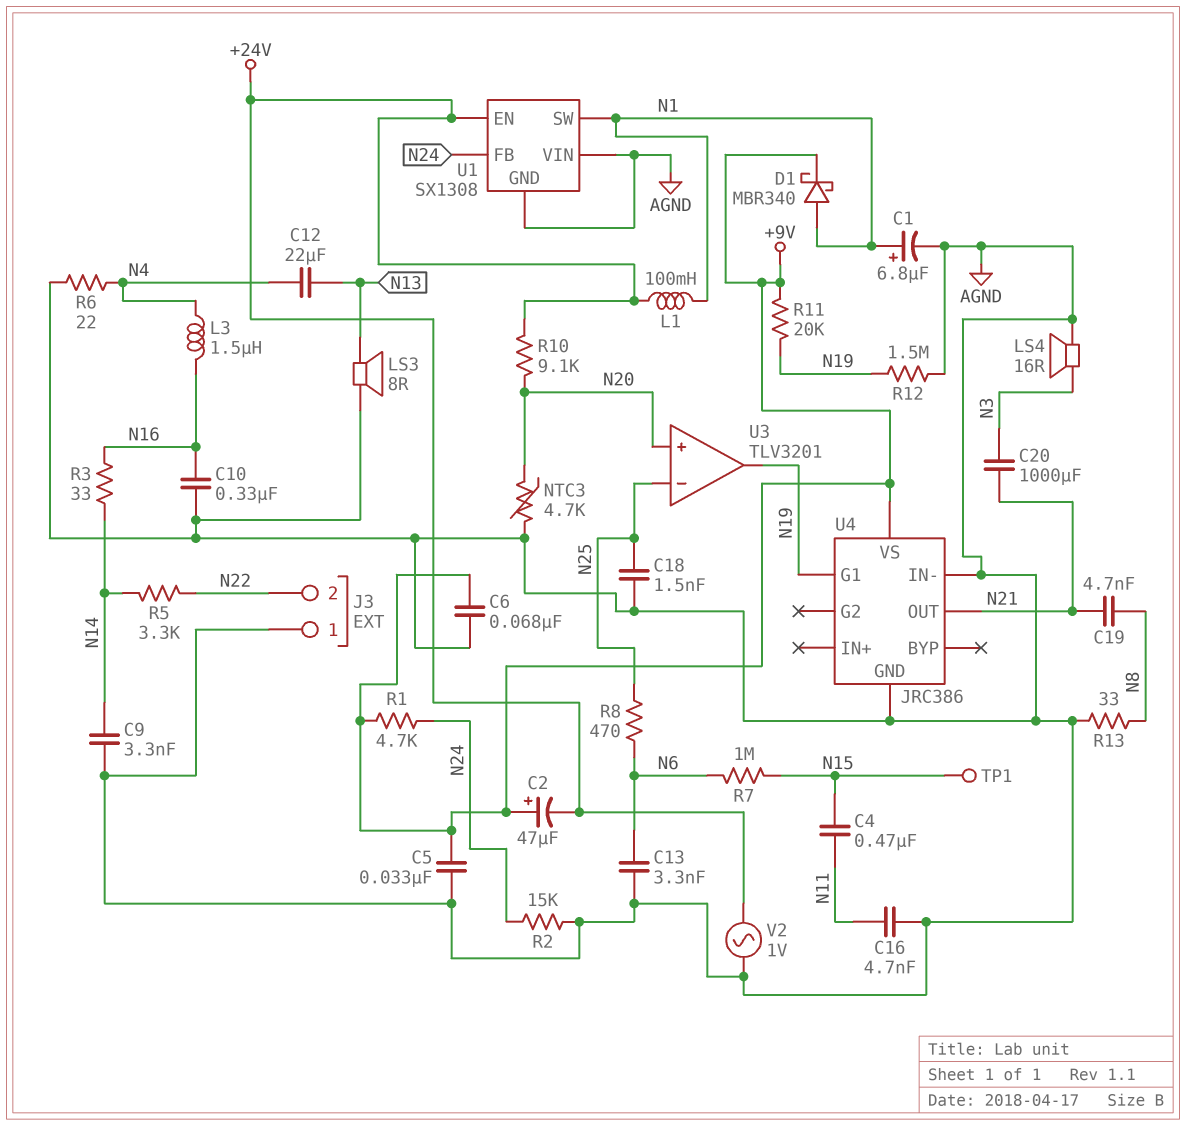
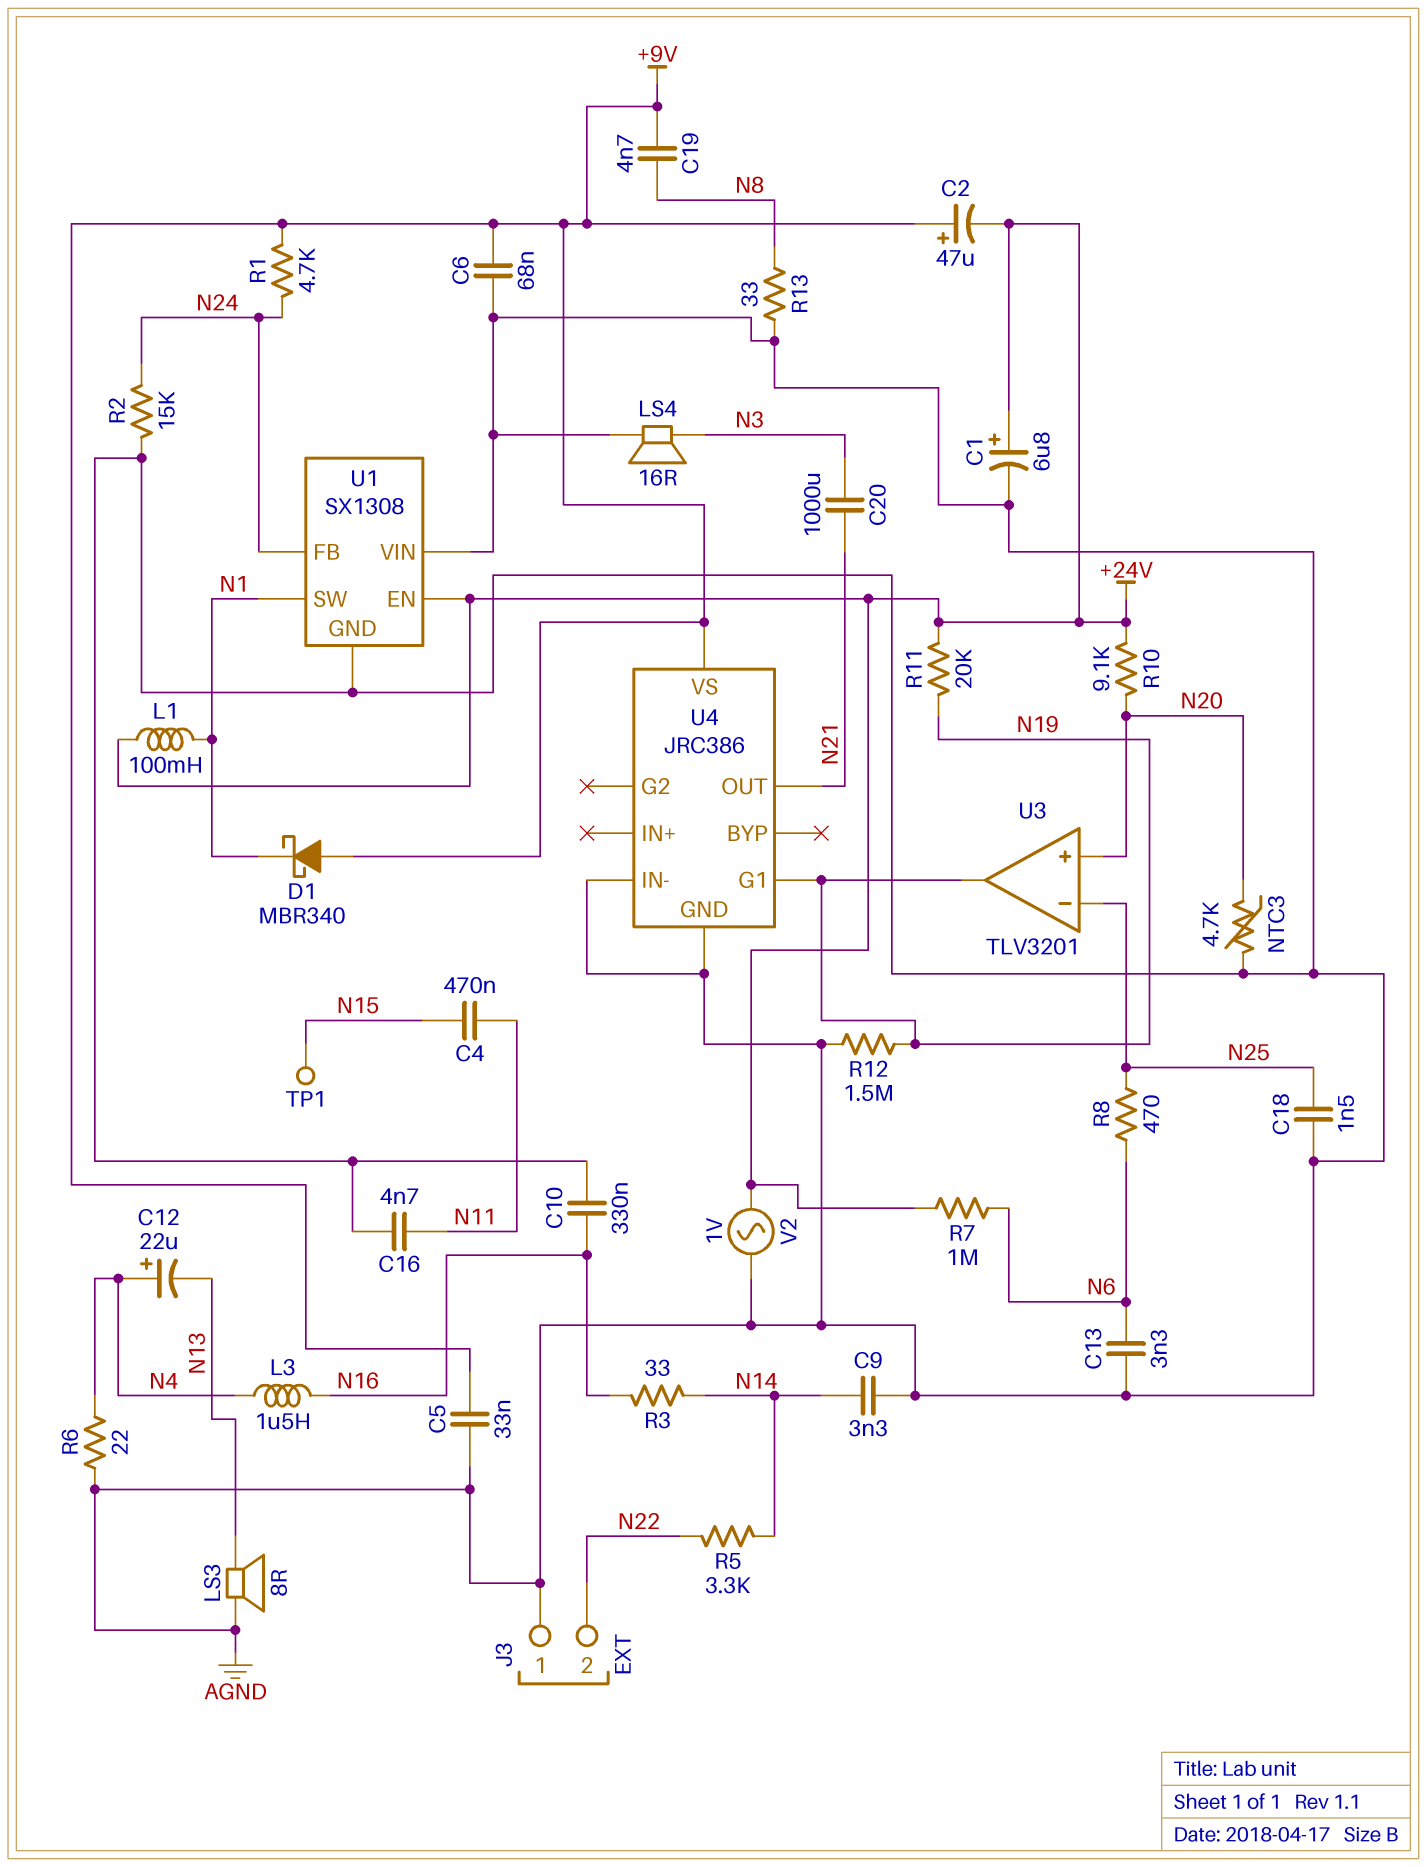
C1: 6.8uF (plus N1, minus AGND) -> 6.8uF (plus +24V, minus AGND)
C12: 22uF (N4, N13) -> 22uF (plus N4, minus N13)
C19: 4.7nF (N8, N21) -> 4.7nF (+9V, N8)
D1: schottky MBR340 (A N1, K +9V) -> schottky MBR340 (A +9V, K N1)
R7: 1M (N6, N15) -> 1M (+24V, N6)
R11: 20k (+9V, N19) -> 20k (+24V, N19)

